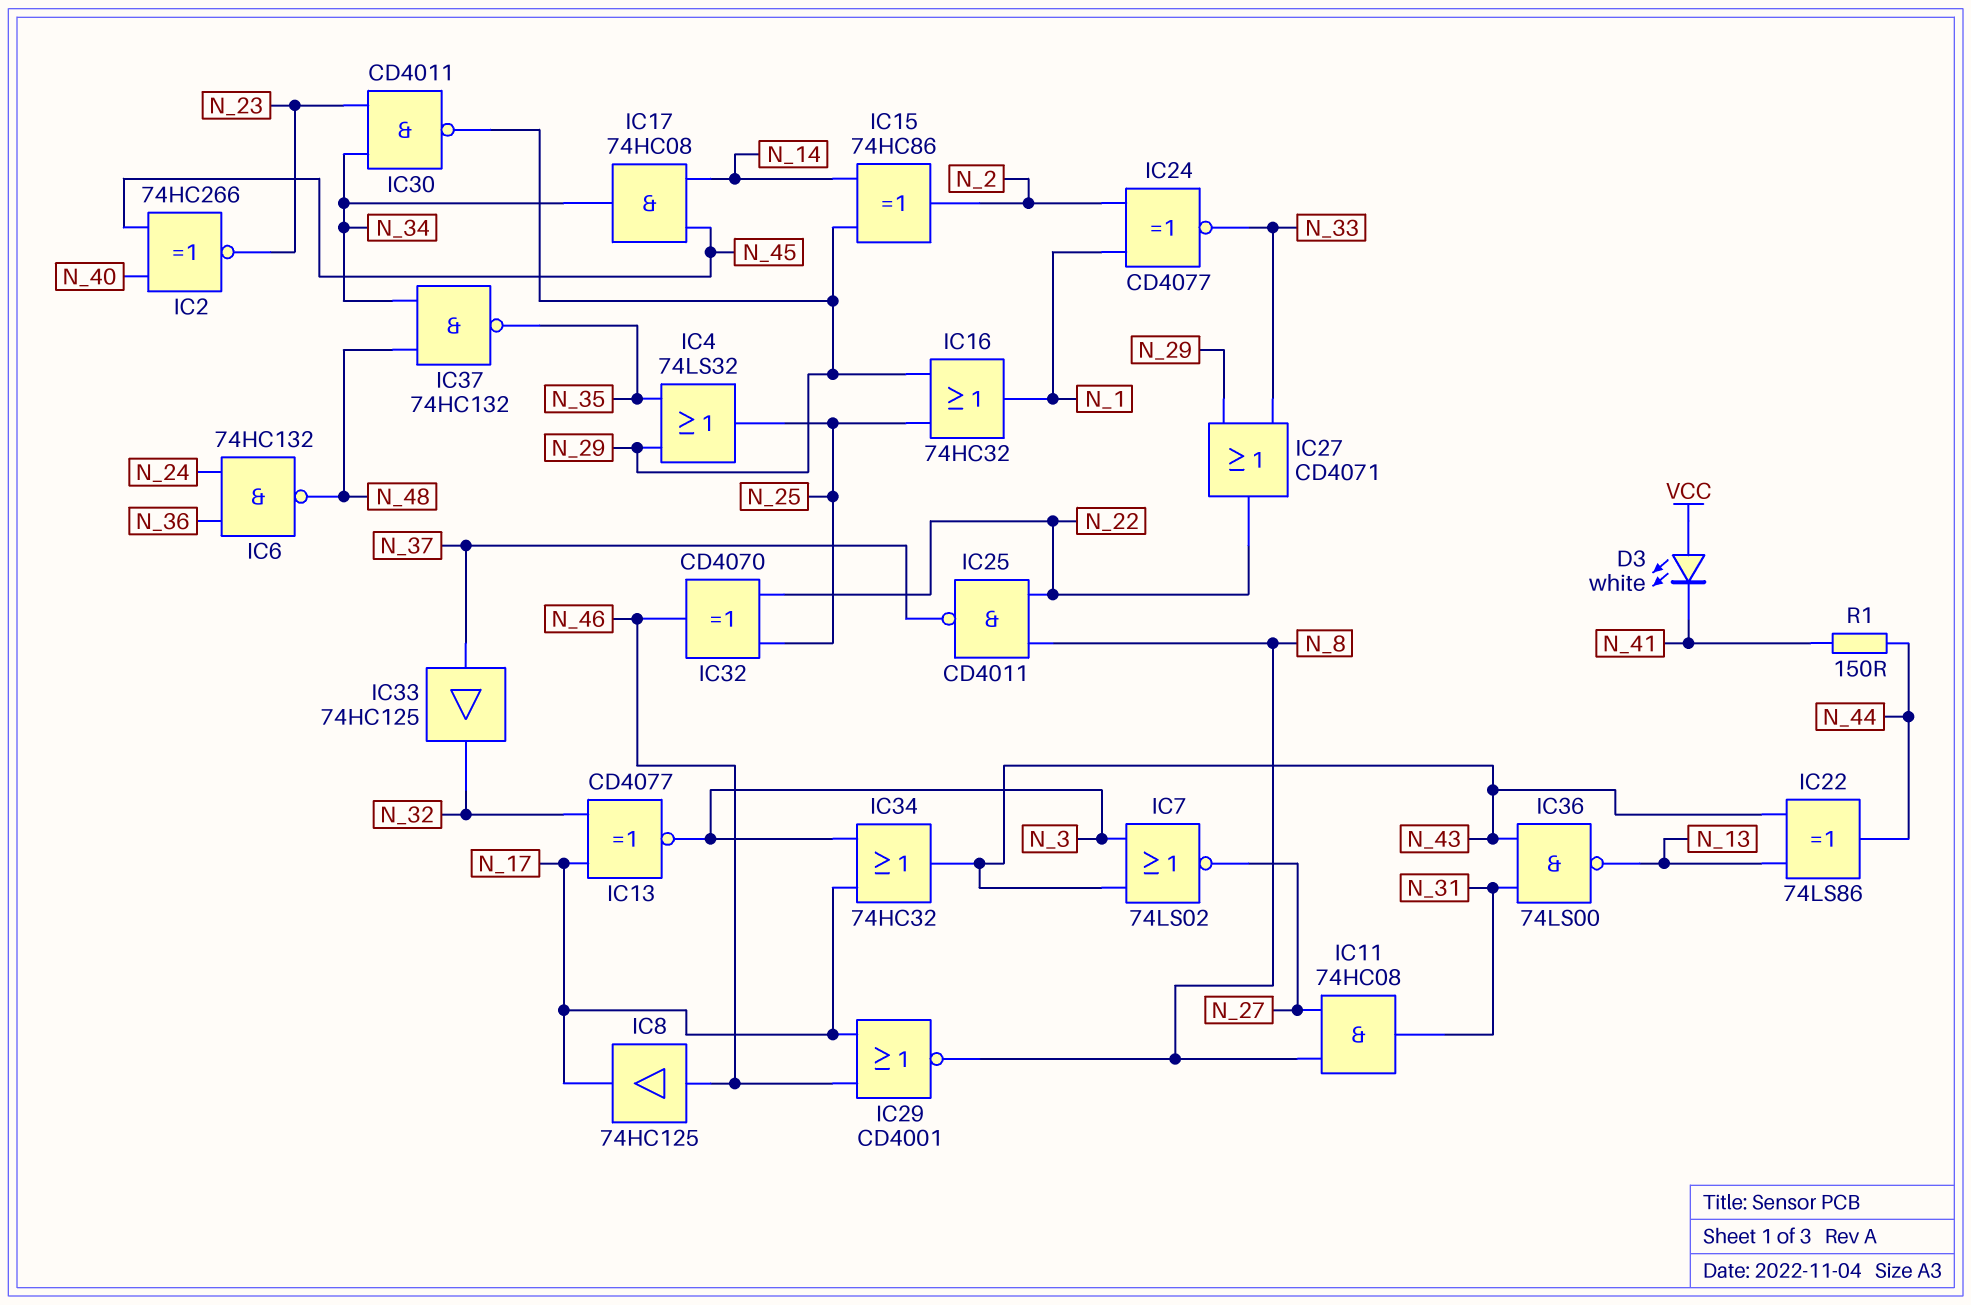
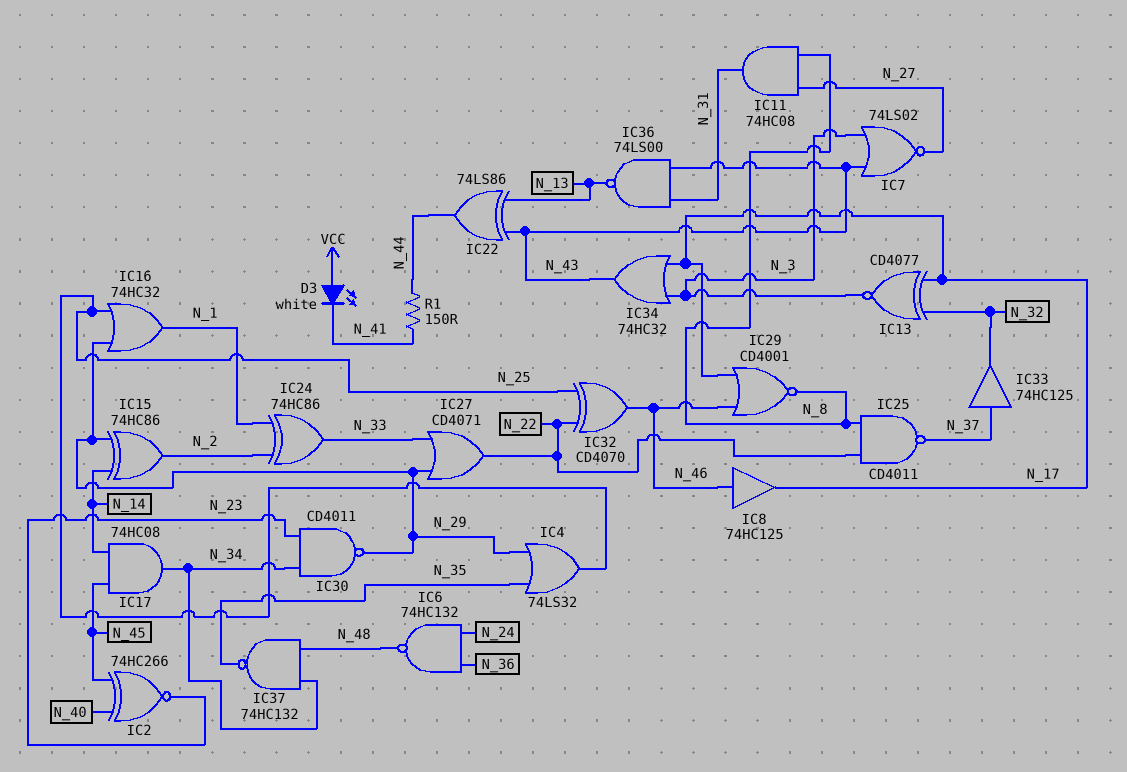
IC24: XNOR CD4077 (in N_1, in N_2, out N_33) -> XOR 74HC86 (in N_1, in N_2, out N_33)

